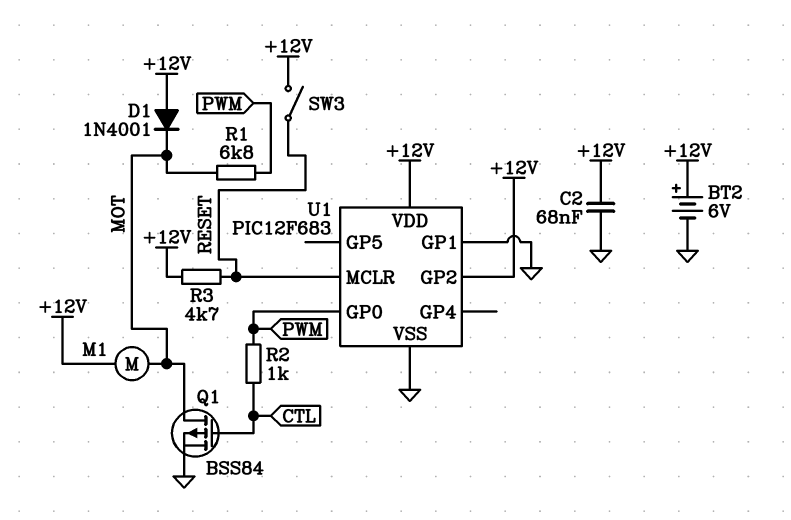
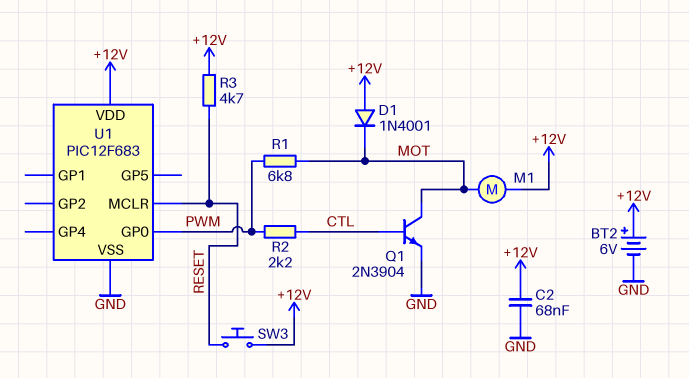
Q1: PMOS BSS84 (G CTL, D MOT, S GND) -> NPN 2N3904 (B CTL, C MOT, E GND)
R2: 1k (CTL, PWM) -> 2.2k (CTL, PWM)
SW3: switch (+12V, RESET) -> button (+12V, RESET)
U1 pin GP1: GND -> none
U1 pin GP2: +12V -> none

